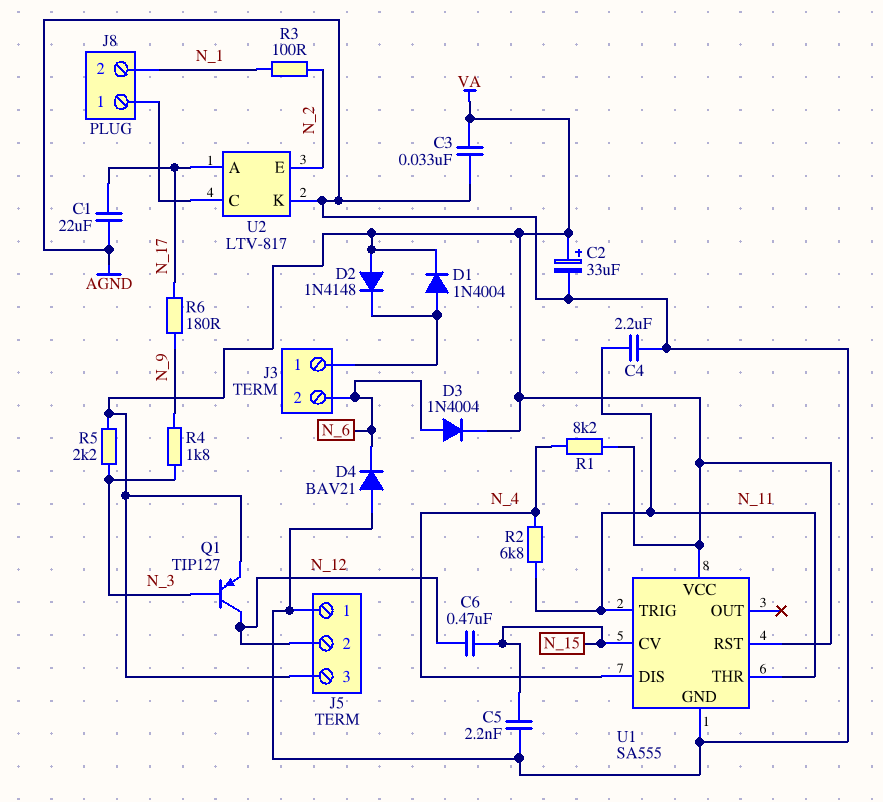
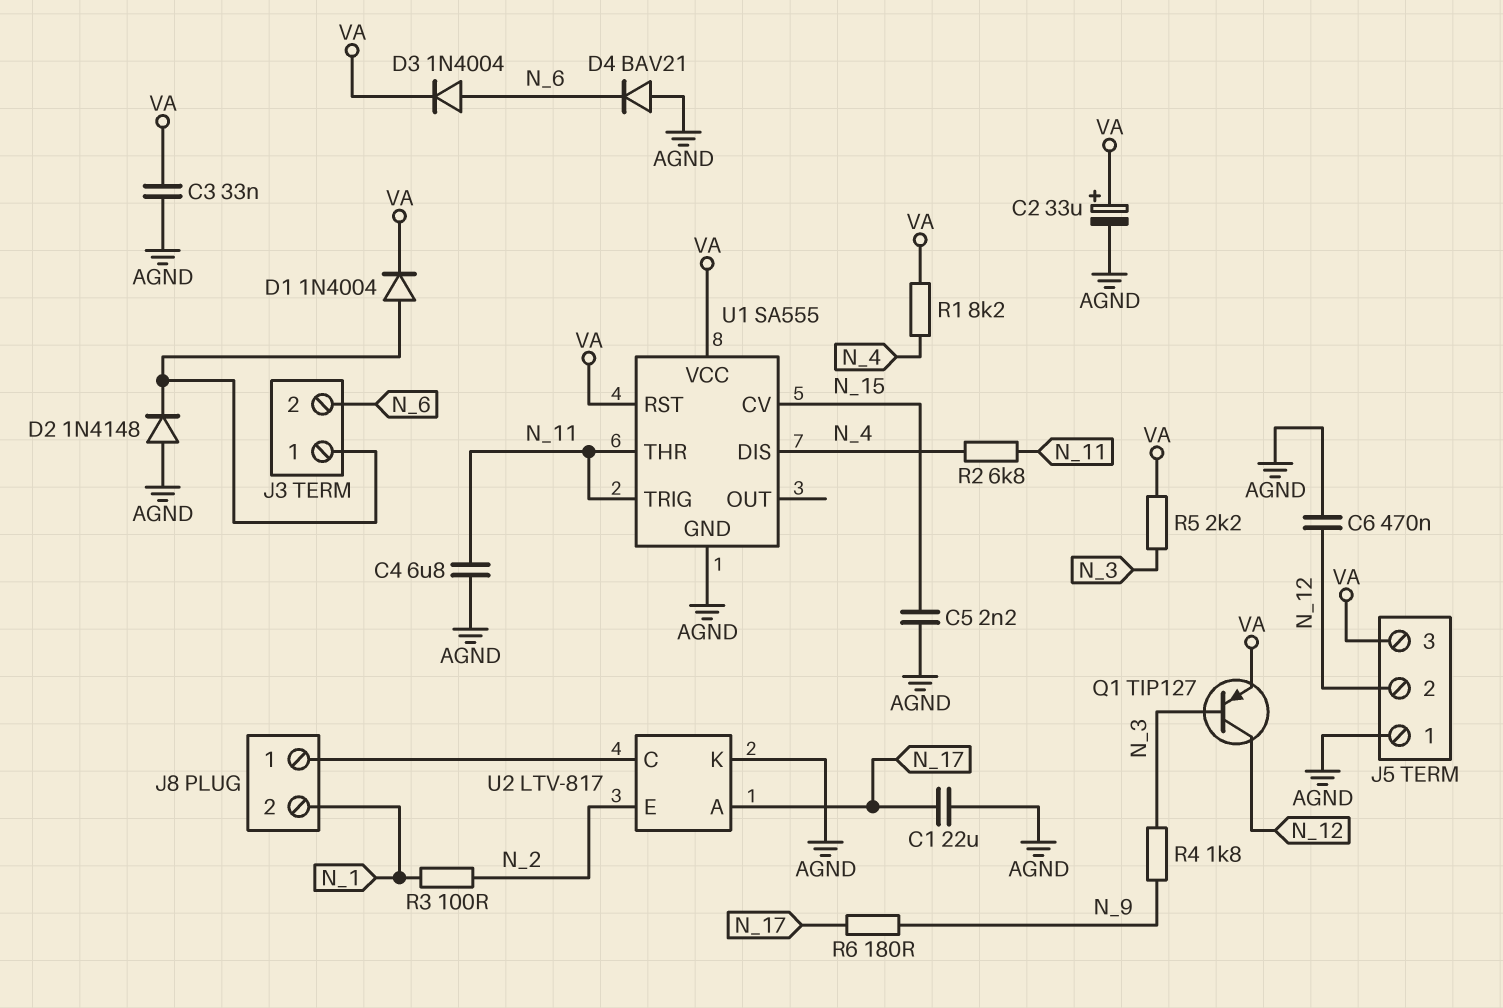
C4: 2.2uF (AGND, N_11) -> 6.8uF (AGND, N_11)
C6: 470nF (N_12, N_15) -> 470nF (AGND, N_12)
D2: diode 1N4148 (A VA, K J3/1) -> diode 1N4148 (A AGND, K J3/1)

